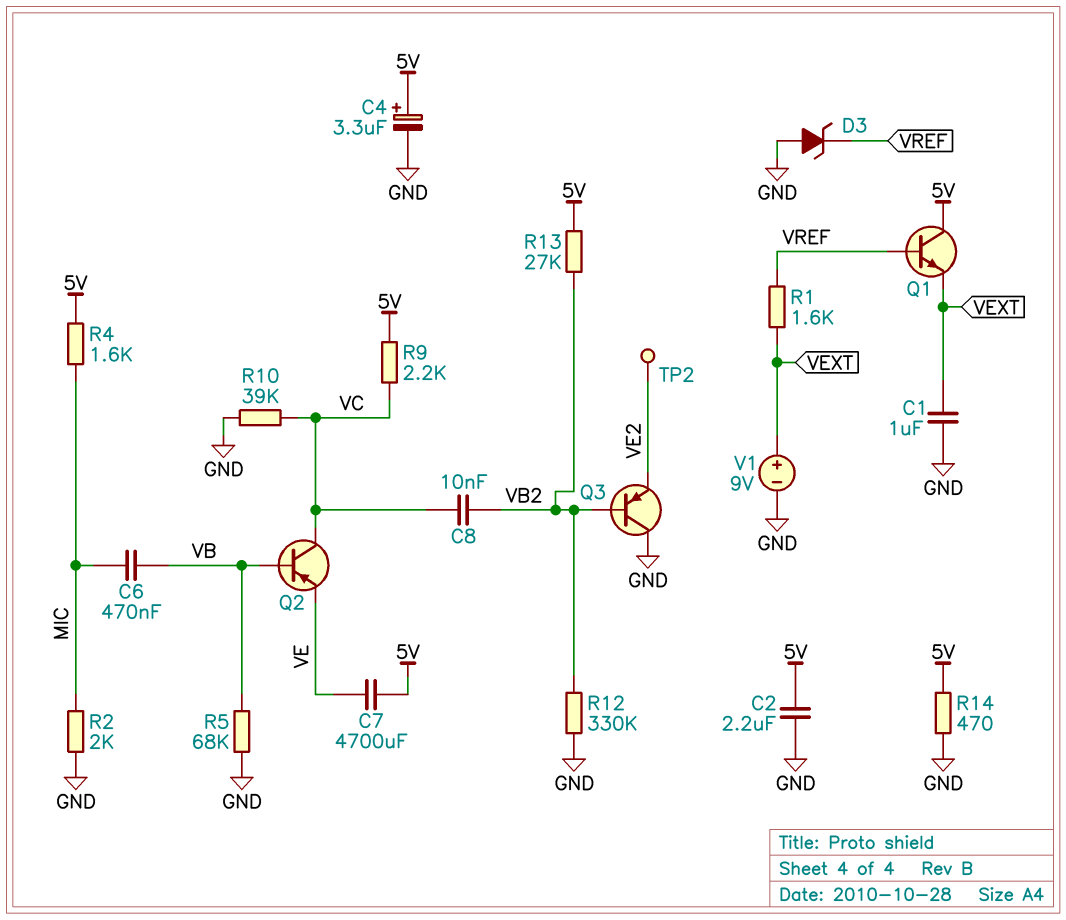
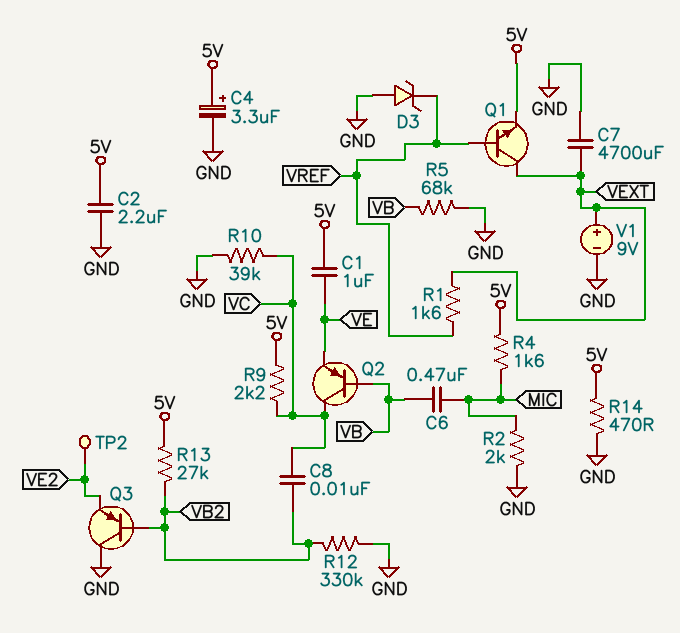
C1: 1uF (GND, VEXT) -> 1uF (5V, VE)
C7: 4700uF (5V, VE) -> 4700uF (GND, VEXT)
Q1: NPN (B VREF, C 5V, E VEXT) -> NPN (B VREF, C VEXT, E 5V)

